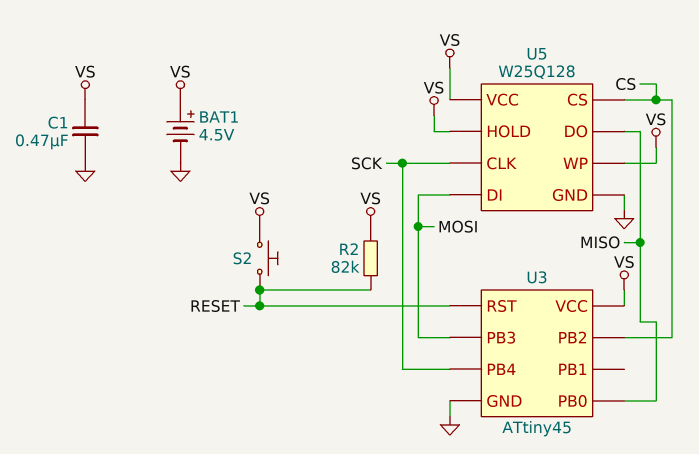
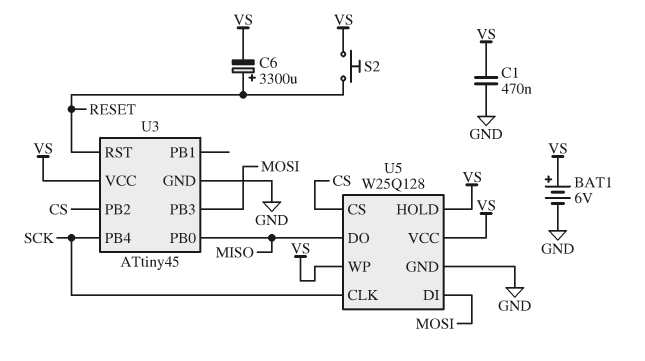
BAT1: 4.5V (plus VS, minus GND) -> 6V (plus VS, minus GND)
C6: none -> 3300uF (plus RESET, minus VS)
R2: 82k (RESET, VS) -> none

